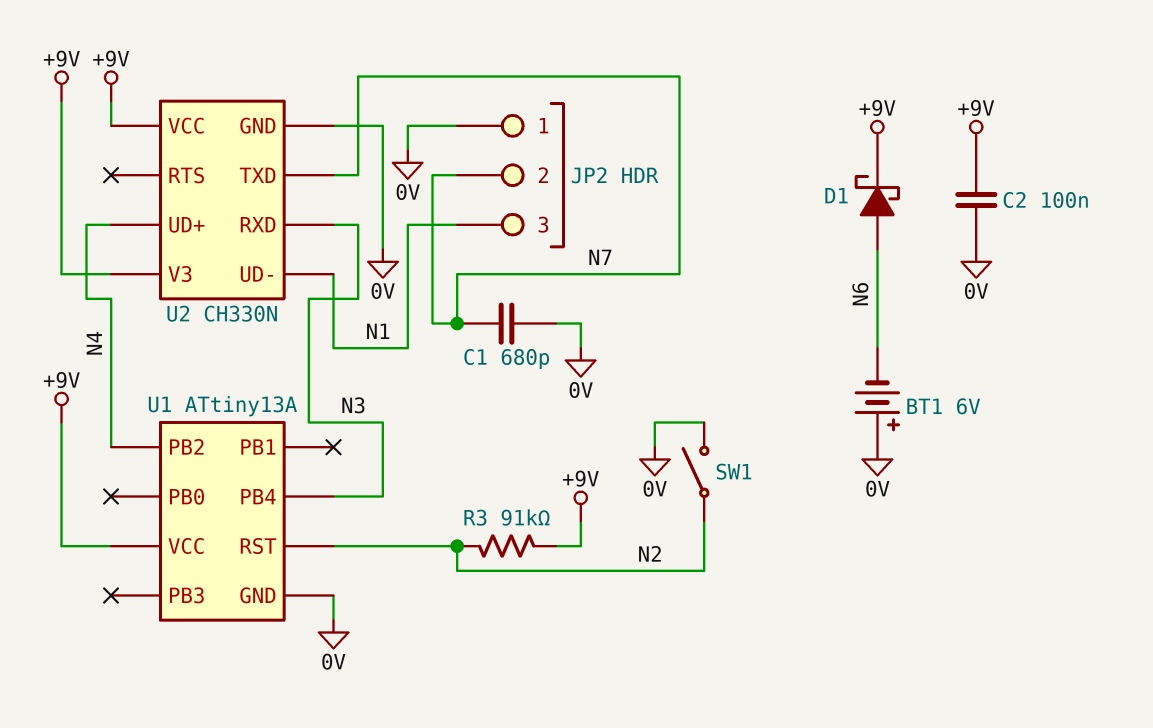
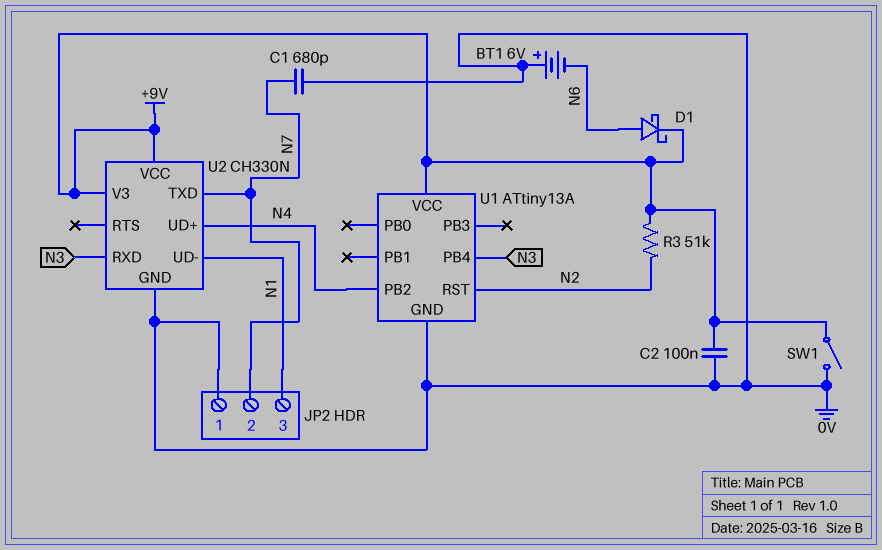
R3: 91k (+9V, N2) -> 51k (+9V, N2)
SW1: switch (0V, N2) -> switch (+9V, 0V)

